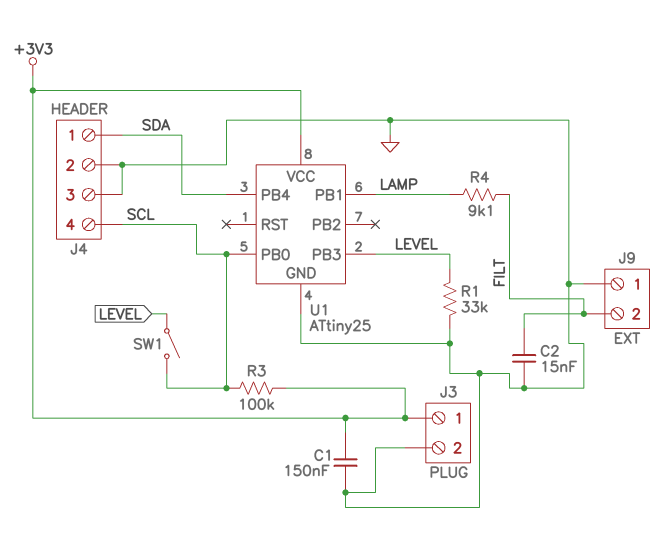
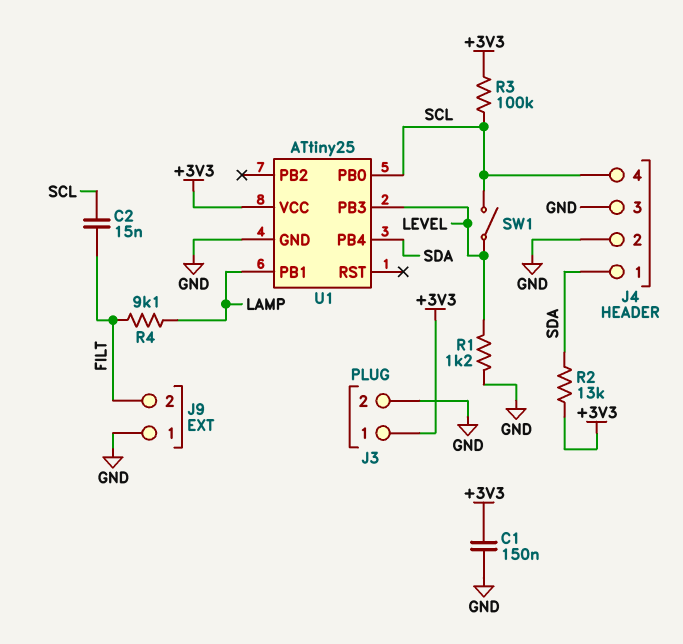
C2: 15nF (FILT, GND) -> 15nF (FILT, SCL)
R1: 33k (GND, LEVEL) -> 1.2k (GND, LEVEL)
R2: none -> 13k (+3V3, SDA)

